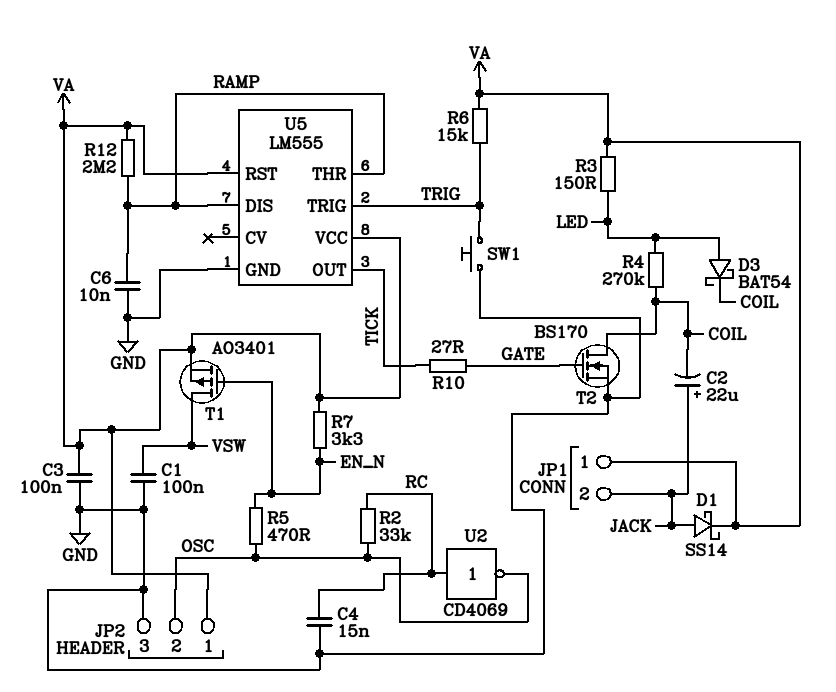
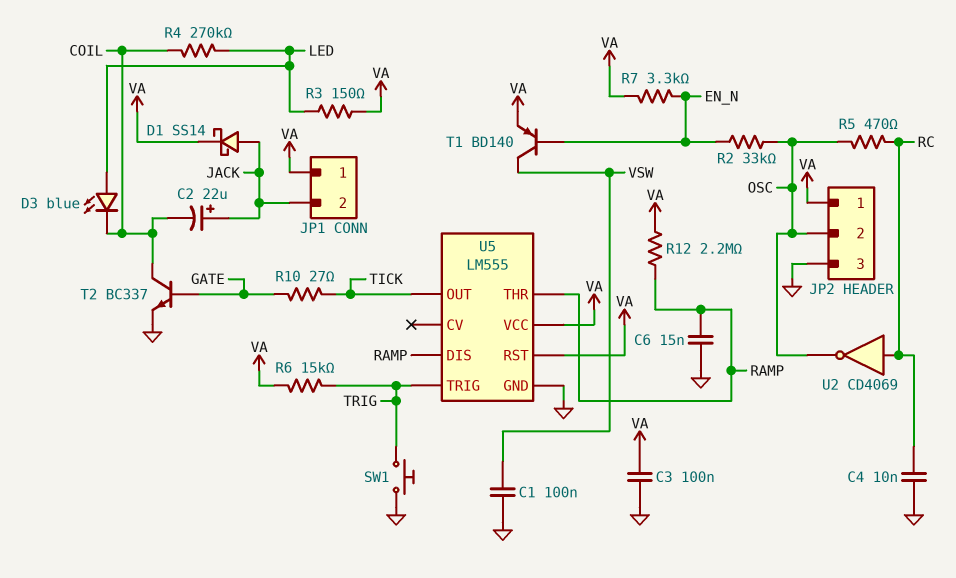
C4: 15nF (GND, RC) -> 10nF (GND, RC)
C6: 10nF (GND, RAMP) -> 15nF (GND, RAMP)
D3: schottky BAT54 (A LED, K COIL) -> LED blue (A LED, K COIL)
R2: 33k (OSC, RC) -> 33k (EN_N, OSC)
R5: 470 (EN_N, OSC) -> 470 (OSC, RC)
T1: PMOS AO3401 (G EN_N, D VSW, S VA) -> PNP BD140 (B EN_N, C VSW, E VA)
T2: NMOS BS170 (G GATE, D COIL, S GND) -> NPN BC337 (B GATE, C COIL, E GND)

